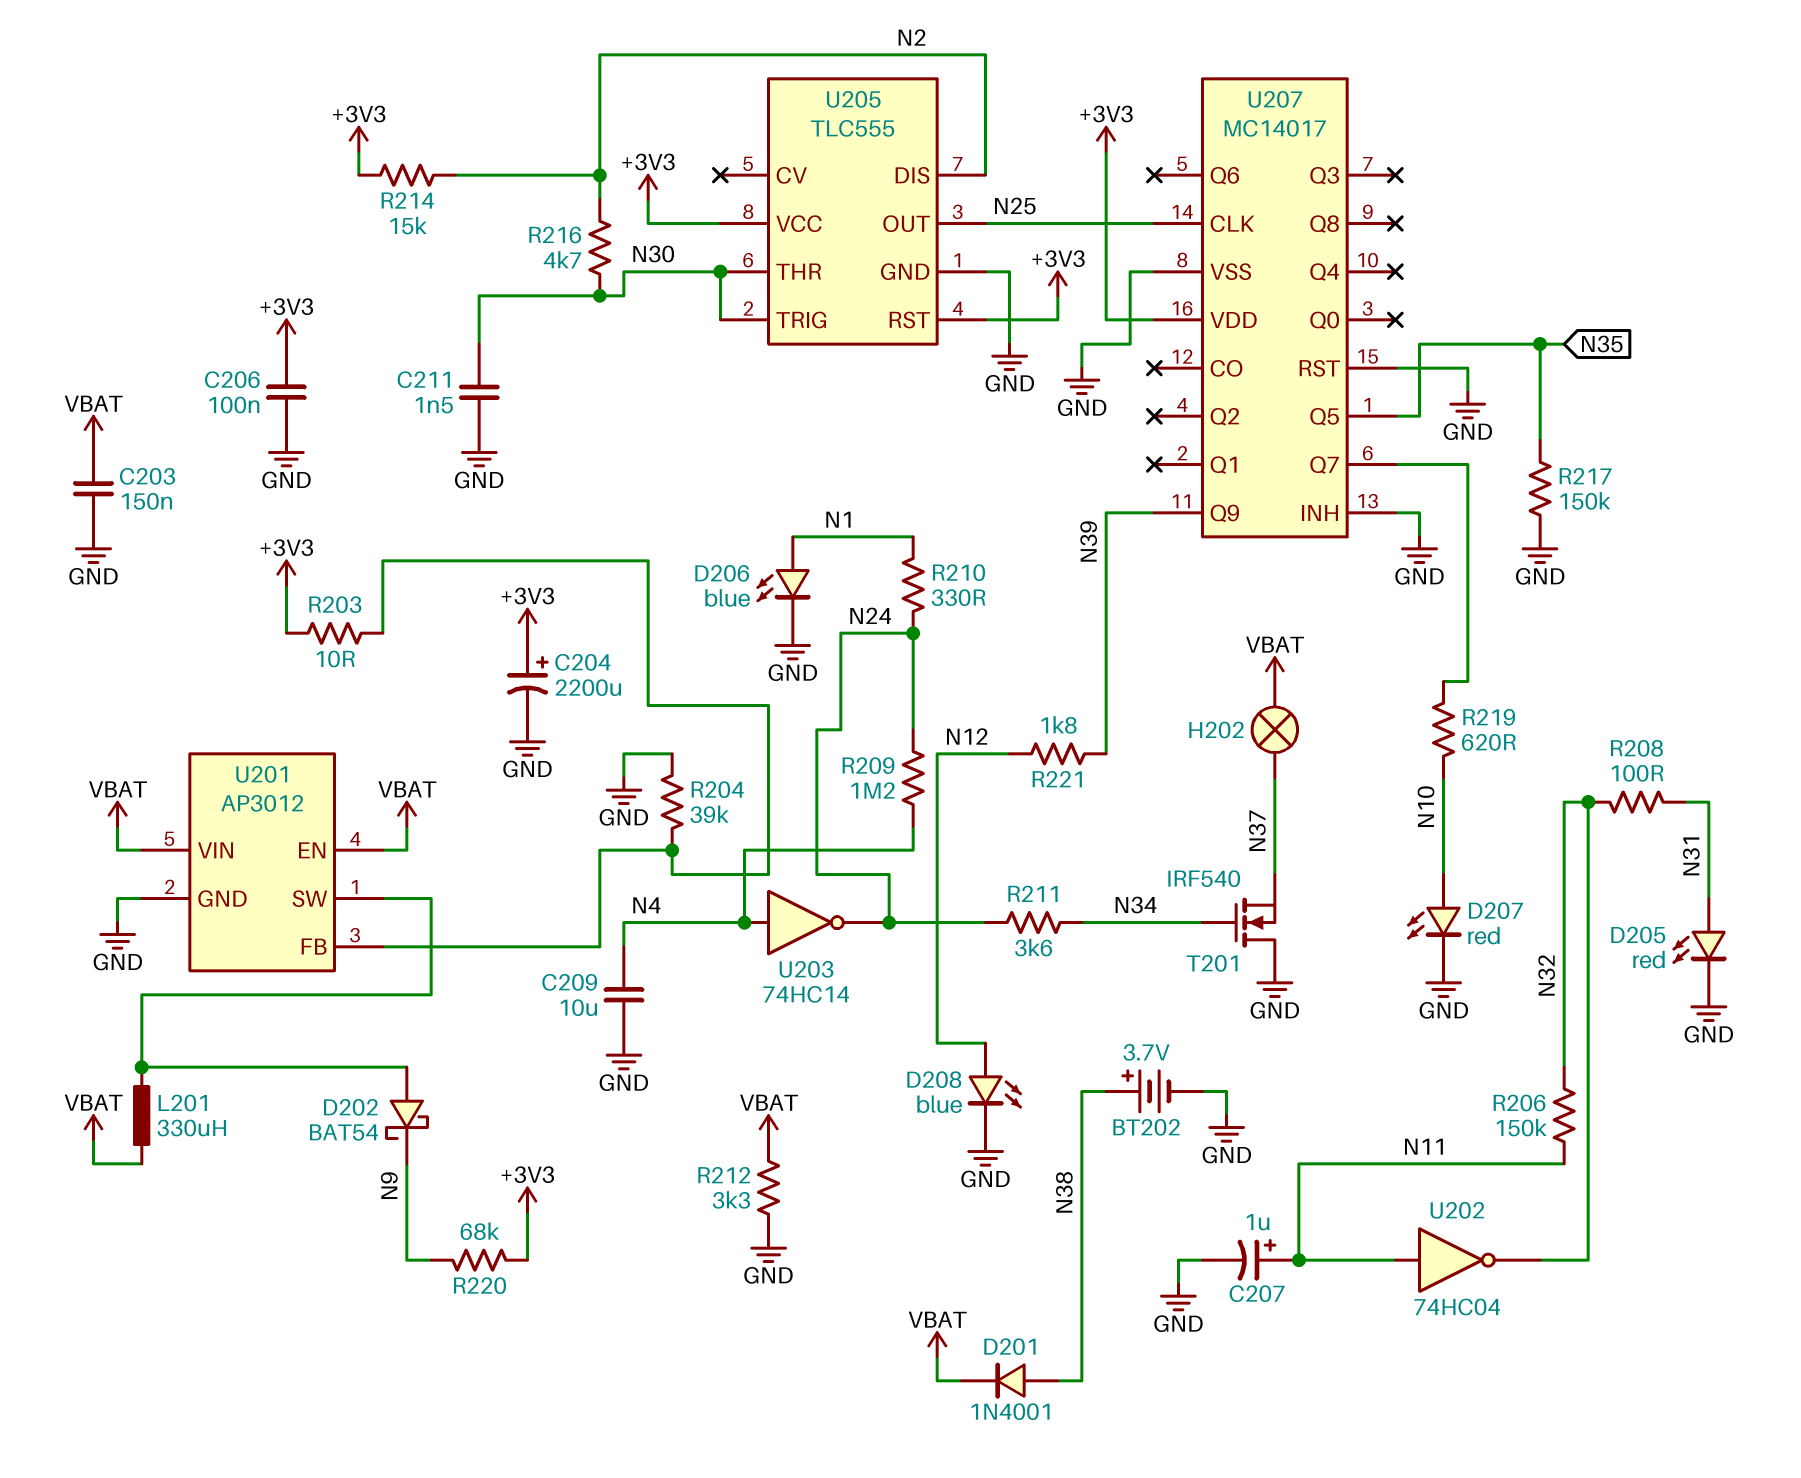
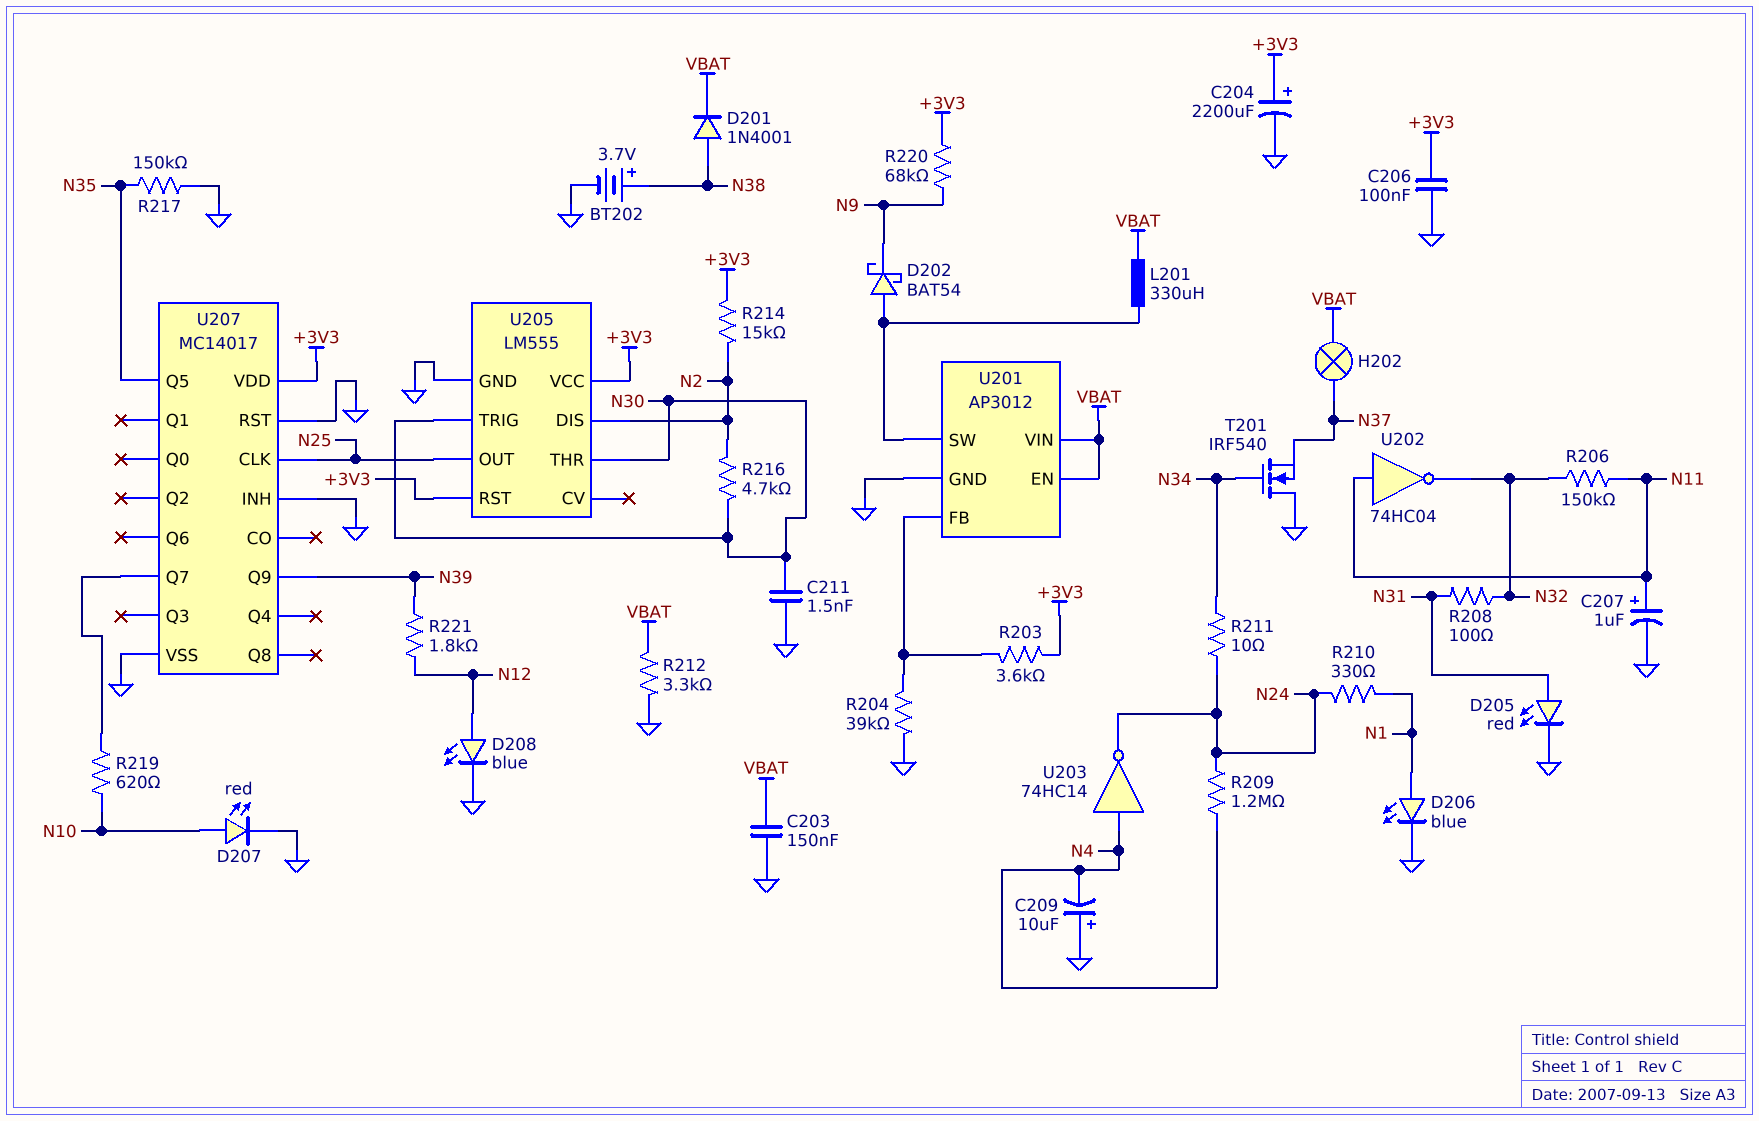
C209: 10uF (GND, N4) -> 10uF (plus GND, minus N4)
R203: 10 (+3V3, U201/FB) -> 3.6k (+3V3, U201/FB)
R211: 3.6k (N24, N34) -> 10 (N24, N34)
U205: TLC555 -> LM555

